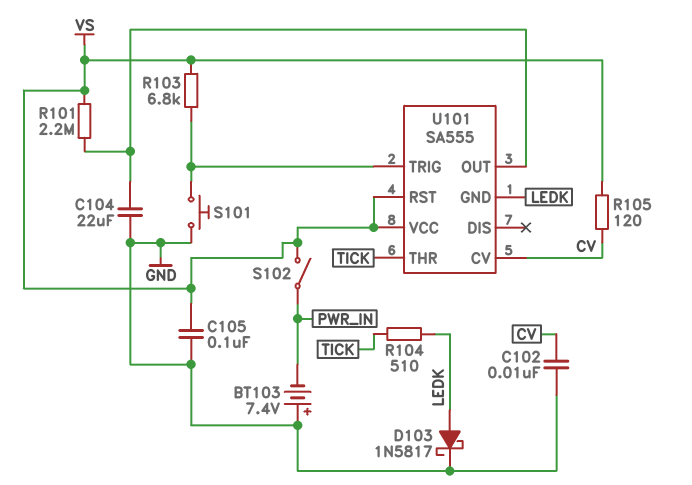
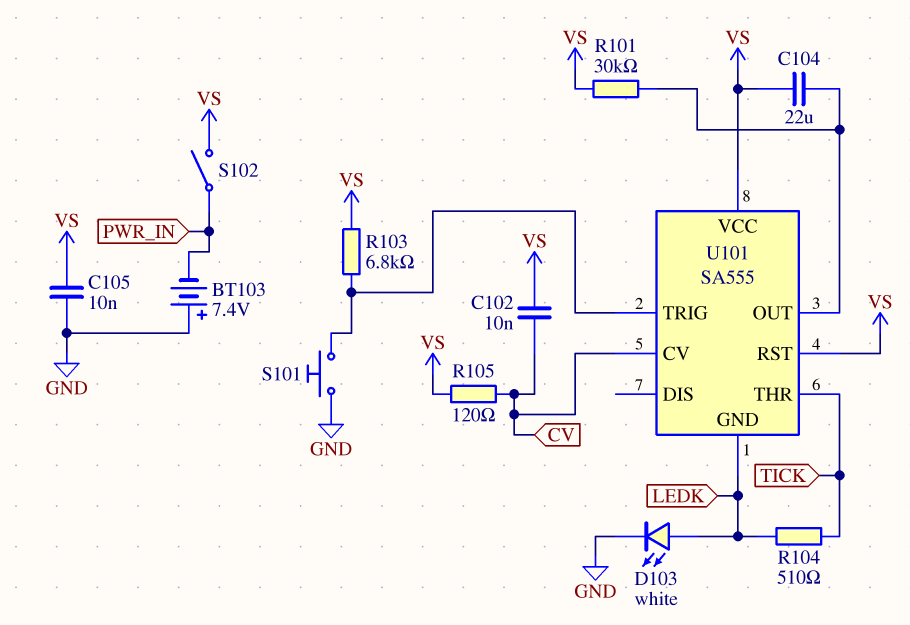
C102: 10nF (CV, GND) -> 10nF (CV, VS)
C104: 22uF (GND, U101/OUT) -> 22uF (U101/OUT, VS)
C105: 100nF (GND, VS) -> 10nF (GND, VS)
D103: schottky 1N5817 (A LEDK, K GND) -> LED white (A LEDK, K GND)
R101: 2.2M (U101/OUT, VS) -> 30k (U101/OUT, VS)

